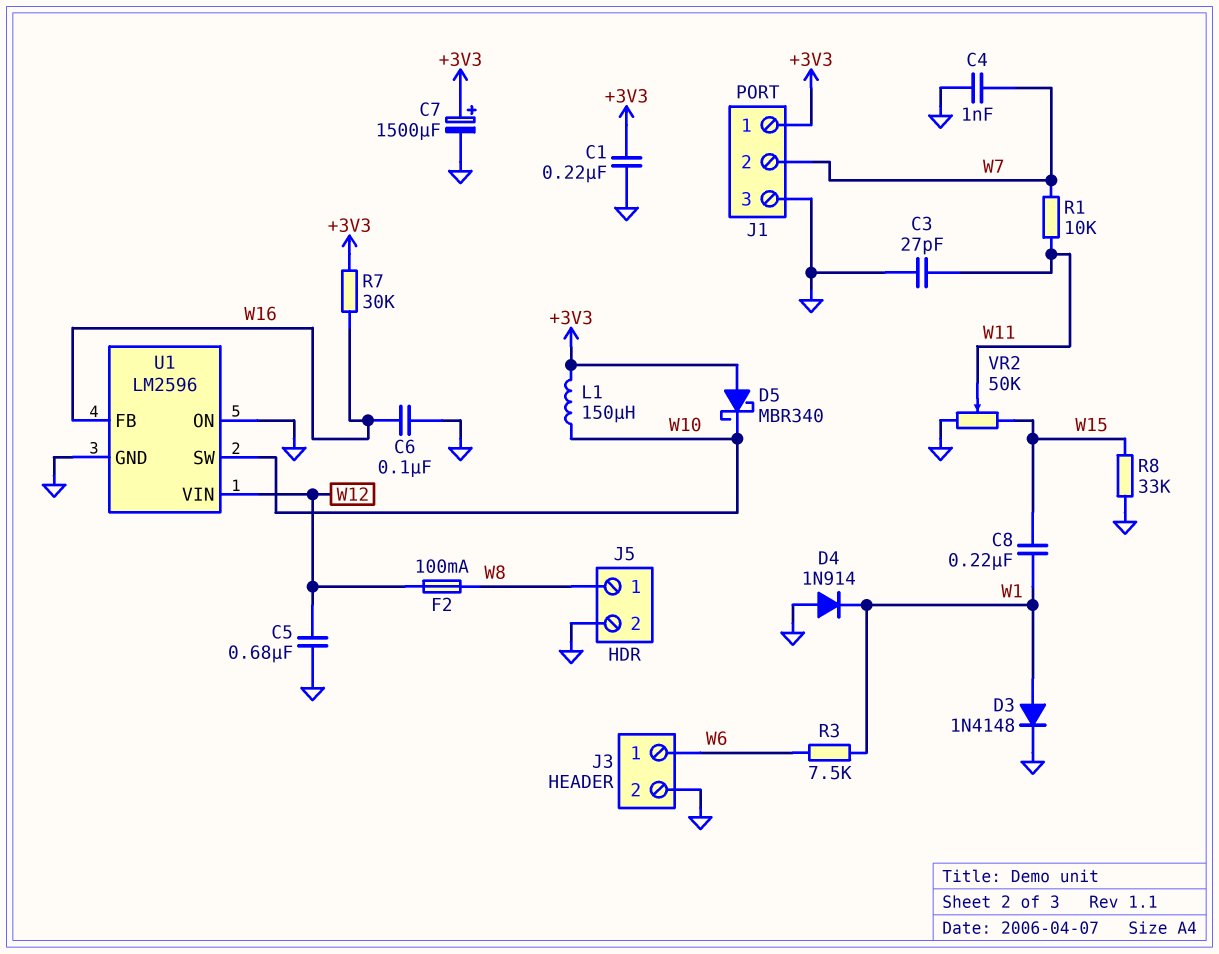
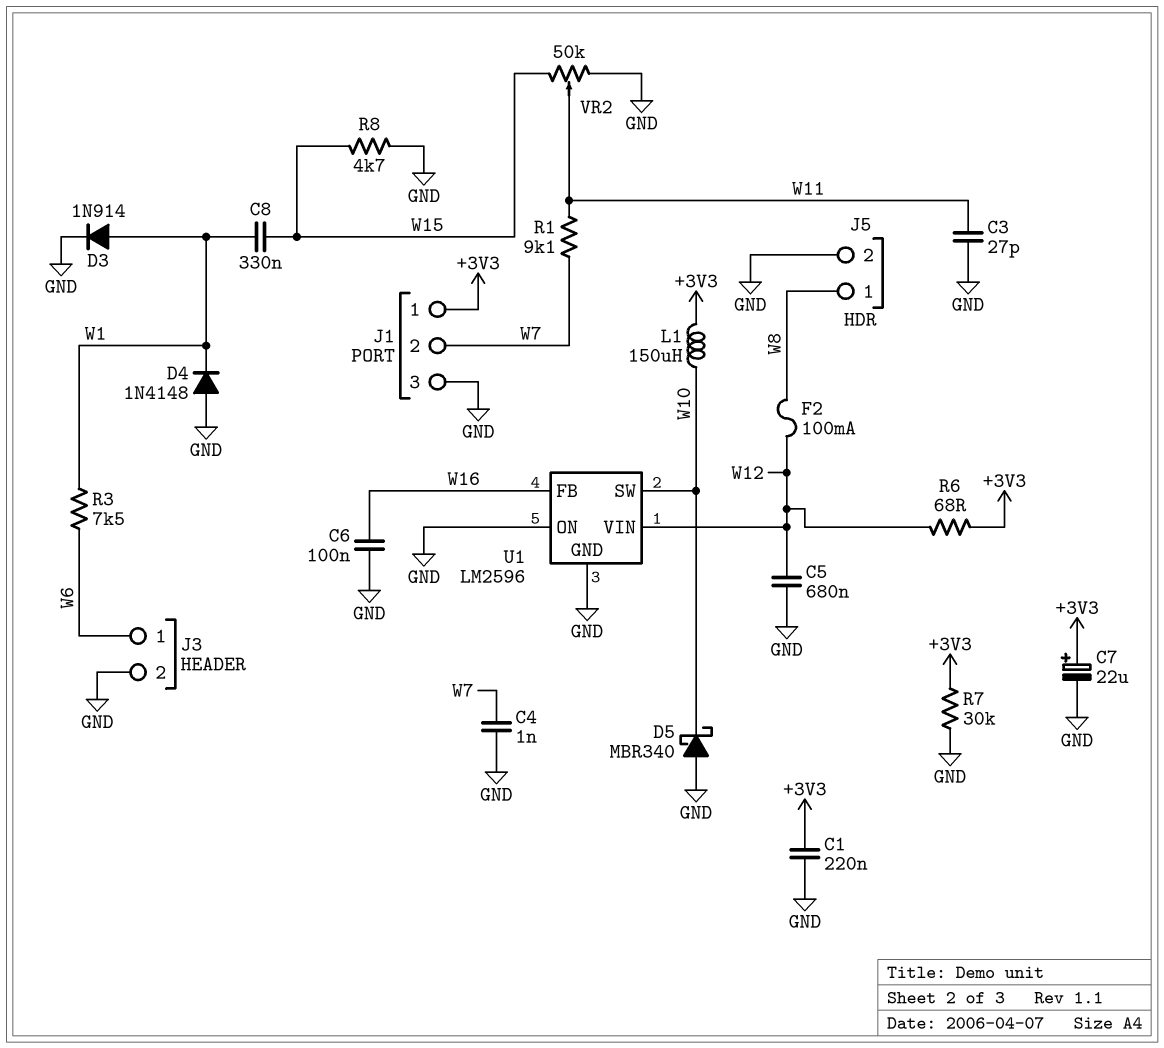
C7: 1500uF (plus +3V3, minus GND) -> 22uF (plus +3V3, minus GND)
C8: 220nF (W1, W15) -> 330nF (W1, W15)
D3: diode 1N4148 (A W1, K GND) -> diode 1N914 (A W1, K GND)
D4: diode 1N914 (A GND, K W1) -> diode 1N4148 (A GND, K W1)
D5: schottky MBR340 (A +3V3, K W10) -> schottky MBR340 (A GND, K W10)
R1: 10k (W7, W11) -> 9.1k (W7, W11)
R6: none -> 68 (+3V3, W12)
R7: 30k (+3V3, W16) -> 30k (+3V3, GND)
R8: 33k (GND, W15) -> 4.7k (GND, W15)

